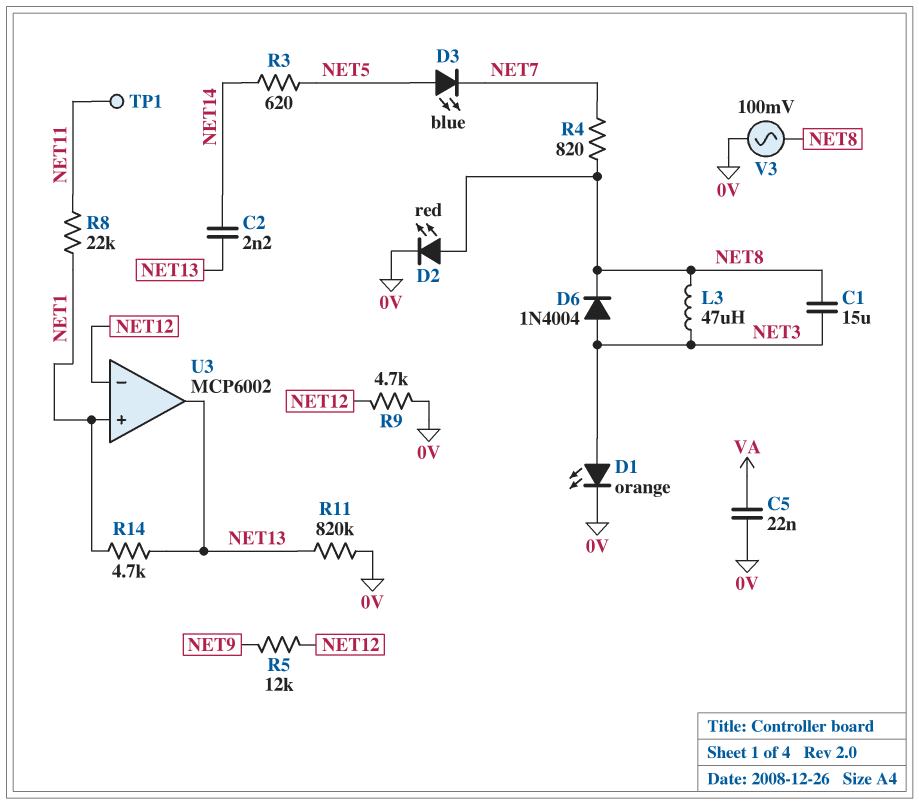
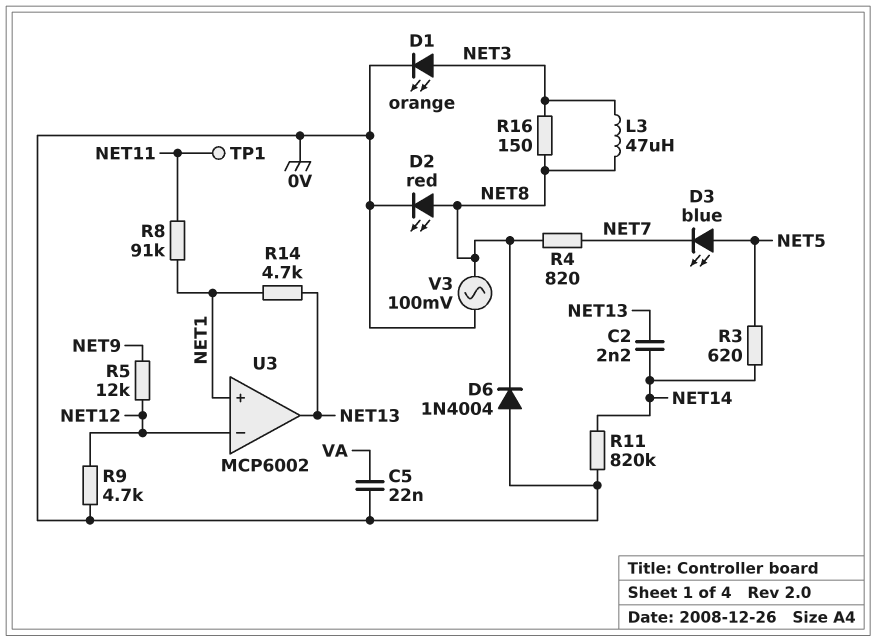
C1: 15uF (NET3, NET8) -> none
D6: diode 1N4004 (A NET3, K NET8) -> diode 1N4004 (A 0V, K NET8)
R8: 22k (NET1, NET11) -> 91k (NET1, NET11)
R11: 820k (0V, NET13) -> 820k (0V, NET14)
R16: none -> 150 (NET3, NET8)

